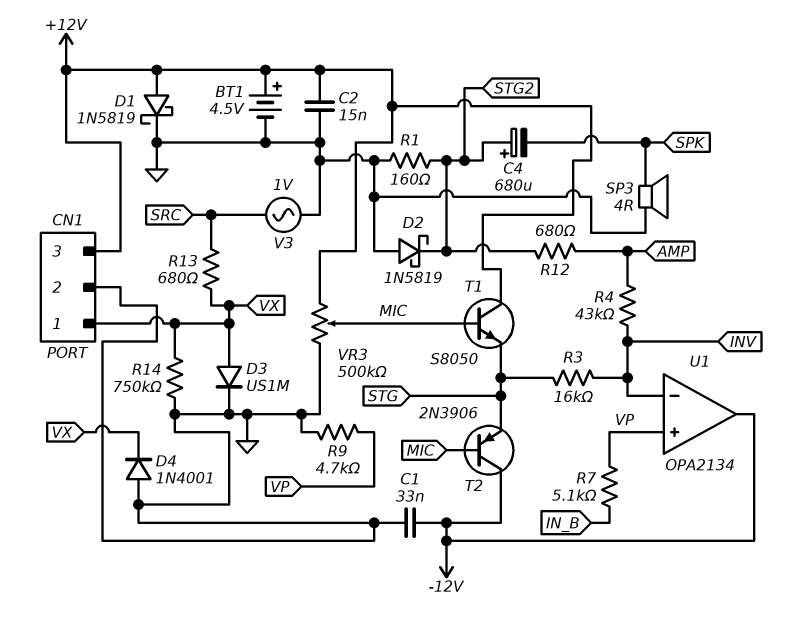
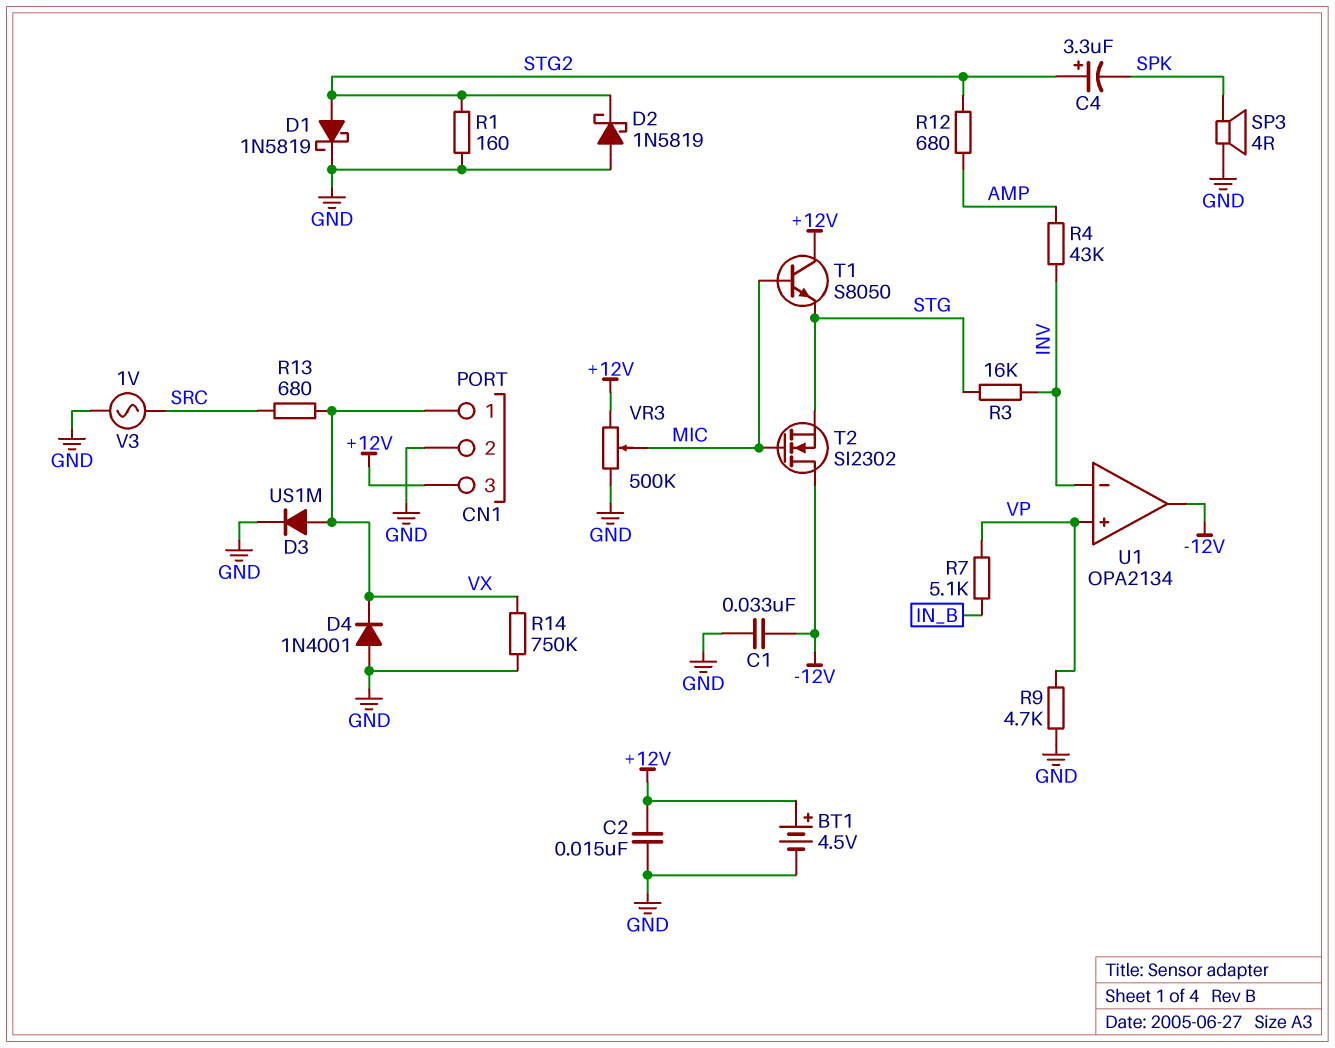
C4: 680uF (plus STG2, minus SPK) -> 3.3uF (plus STG2, minus SPK)
D1: schottky 1N5819 (A +12V, K GND) -> schottky 1N5819 (A STG2, K GND)
T2: PNP 2N3906 (B MIC, C -12V, E STG) -> NMOS SI2302 (G MIC, D -12V, S STG)

